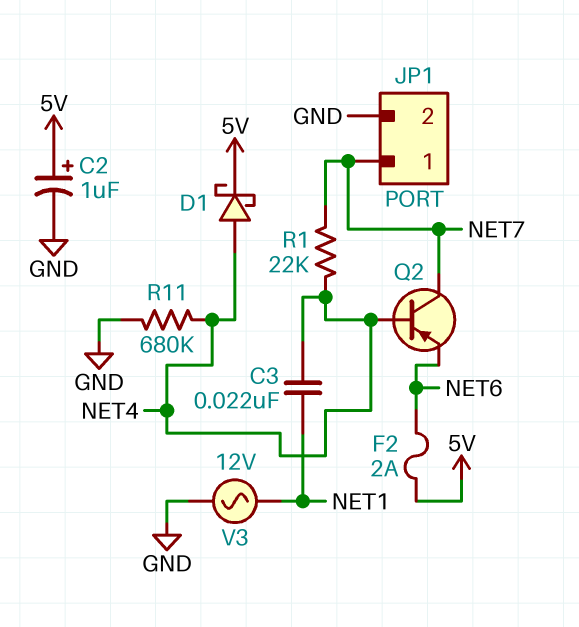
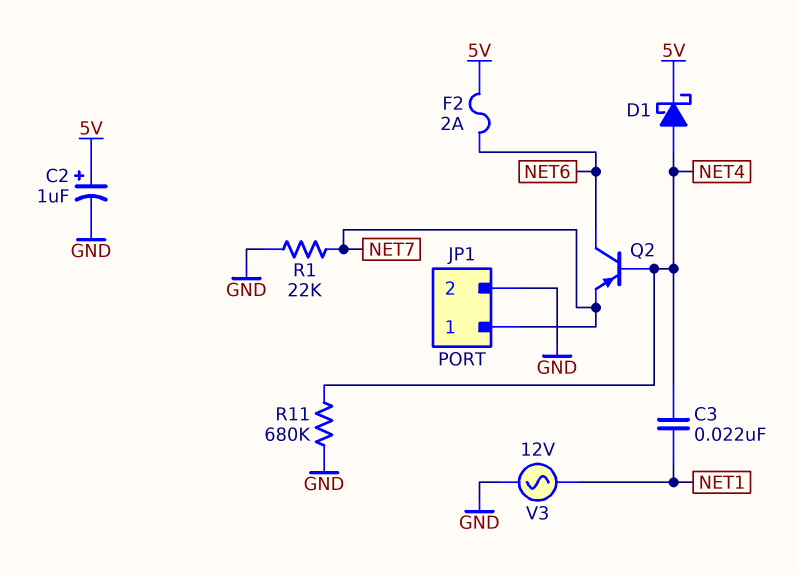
Q2: PNP (B NET4, C NET7, E NET6) -> PNP (B NET4, C NET6, E NET7)
R1: 22k (NET4, NET7) -> 22k (GND, NET7)

